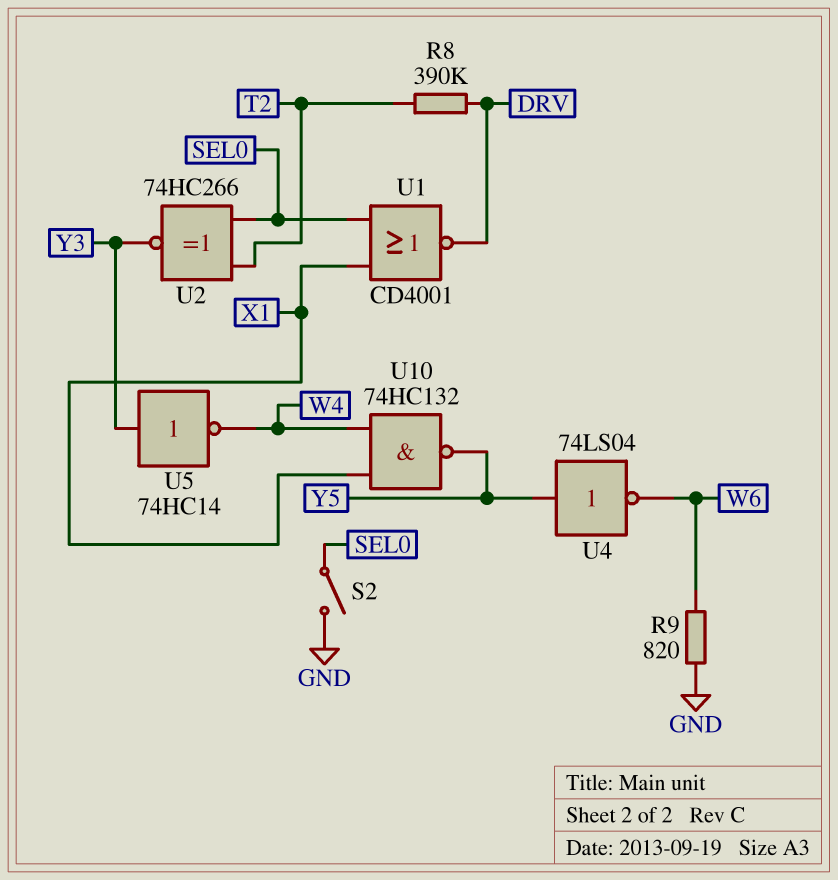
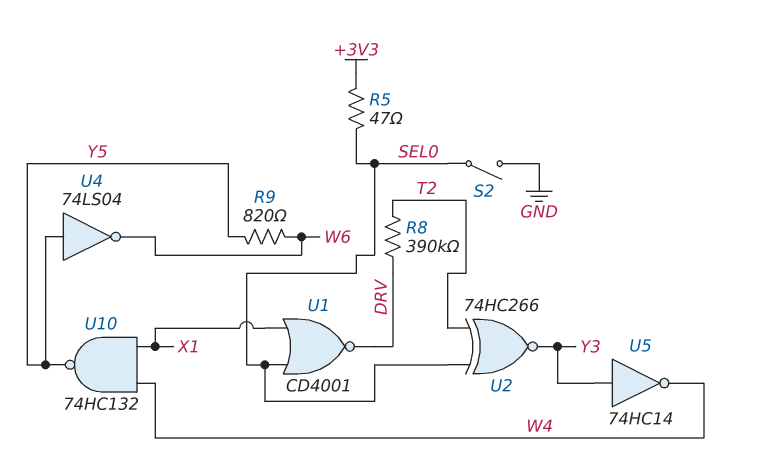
R5: none -> 47 (+3V3, SEL0)
R9: 820 (GND, W6) -> 820 (W6, Y5)

